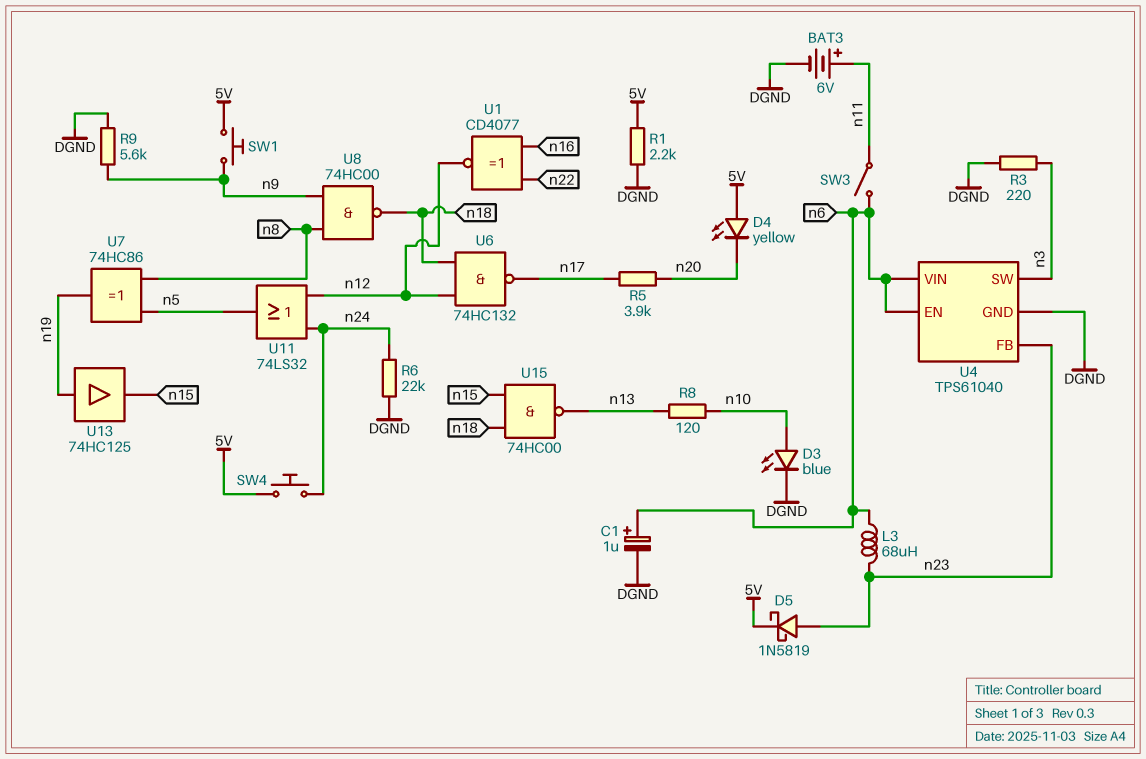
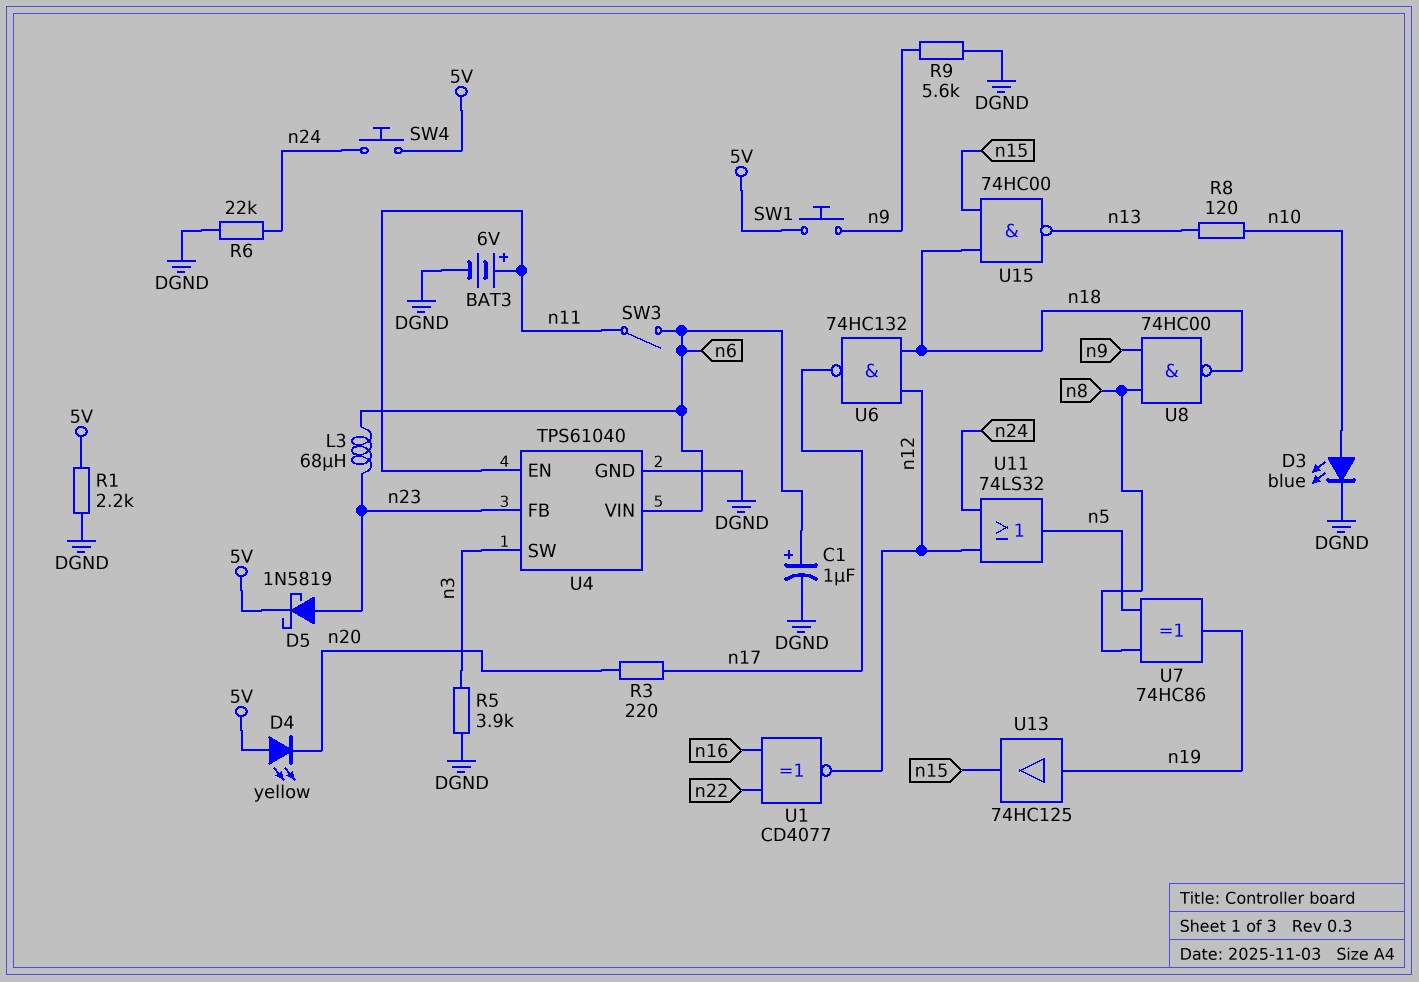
R3: 220 (DGND, n3) -> 220 (n17, n20)
R5: 3.9k (n17, n20) -> 3.9k (DGND, n3)
U4 pin EN: n6 -> n11

